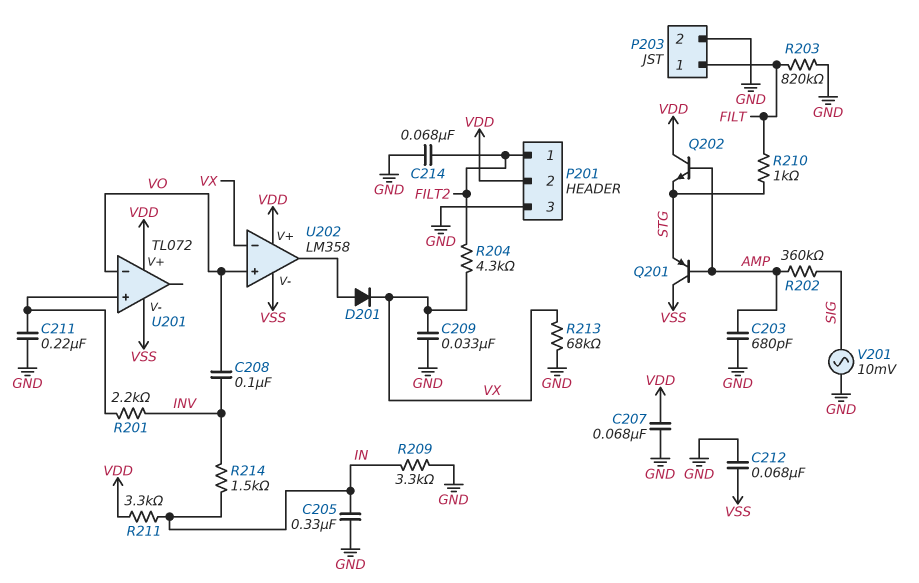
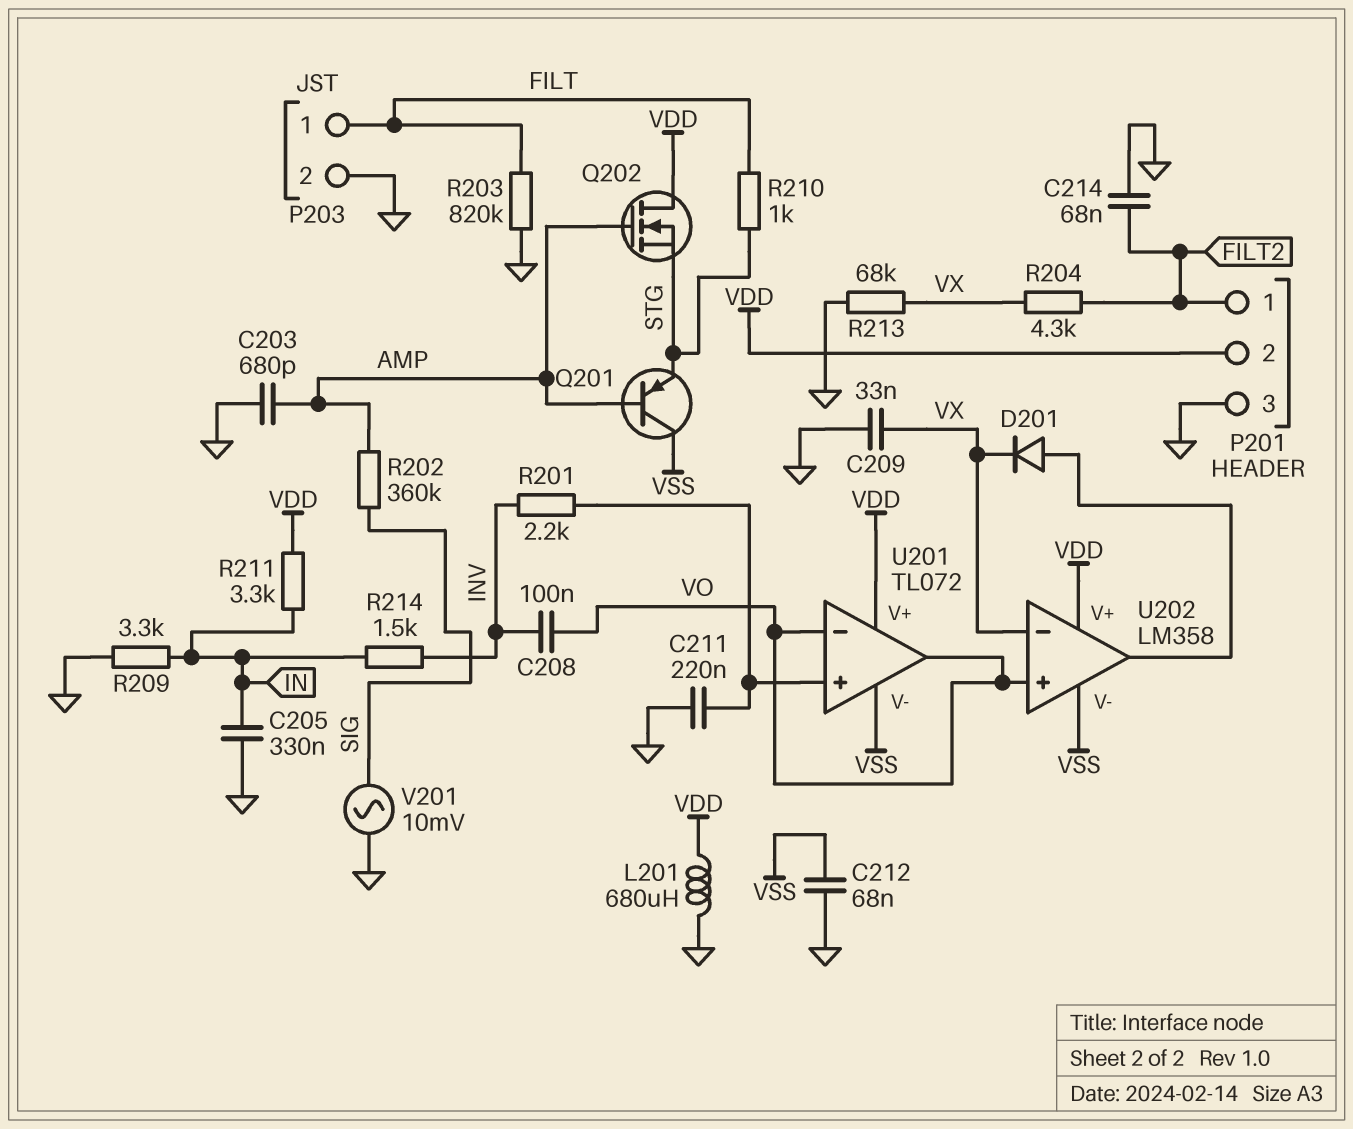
C207: 68nF (GND, VDD) -> none
L201: none -> 680uH (GND, VDD)
Q202: NPN (B AMP, C VDD, E STG) -> NMOS (G AMP, D VDD, S STG)
U201 pin out: none -> VO

